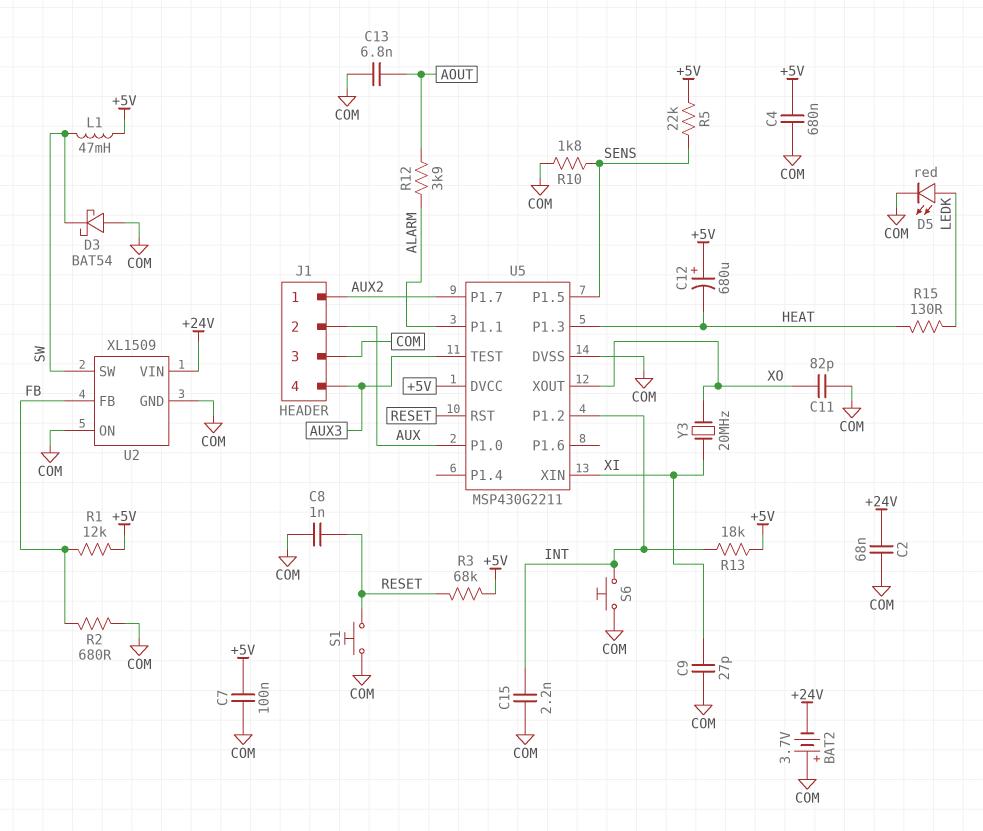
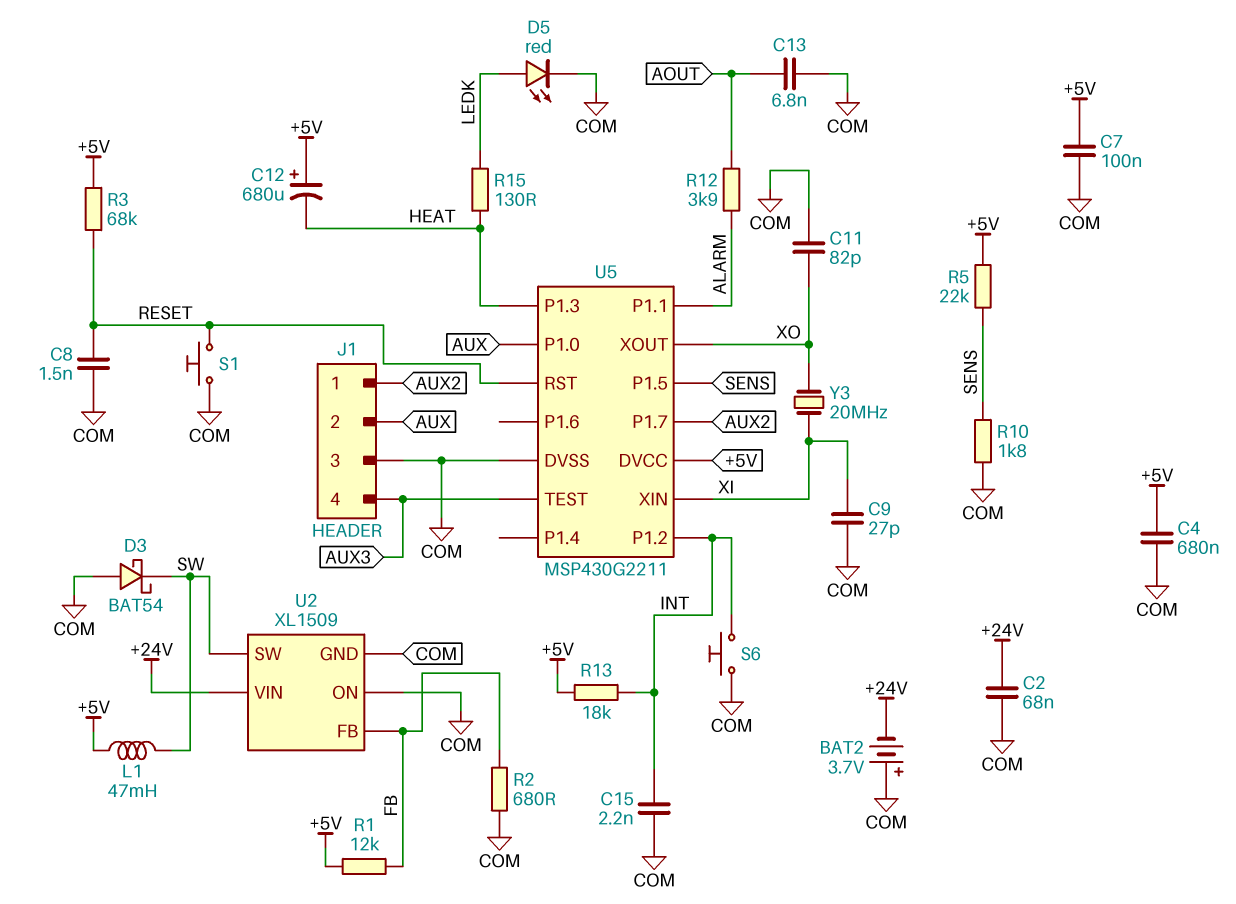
C8: 1nF (COM, RESET) -> 1.5nF (COM, RESET)

